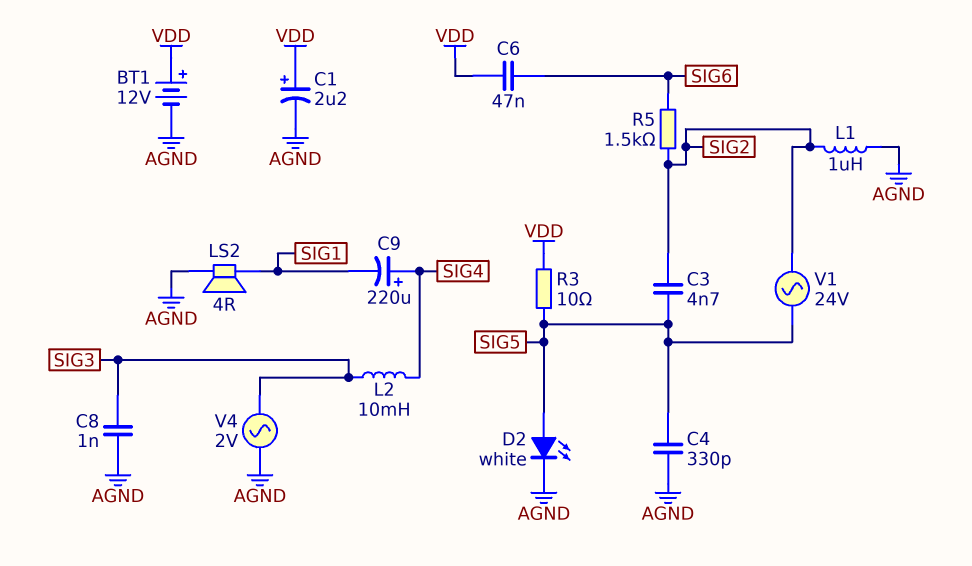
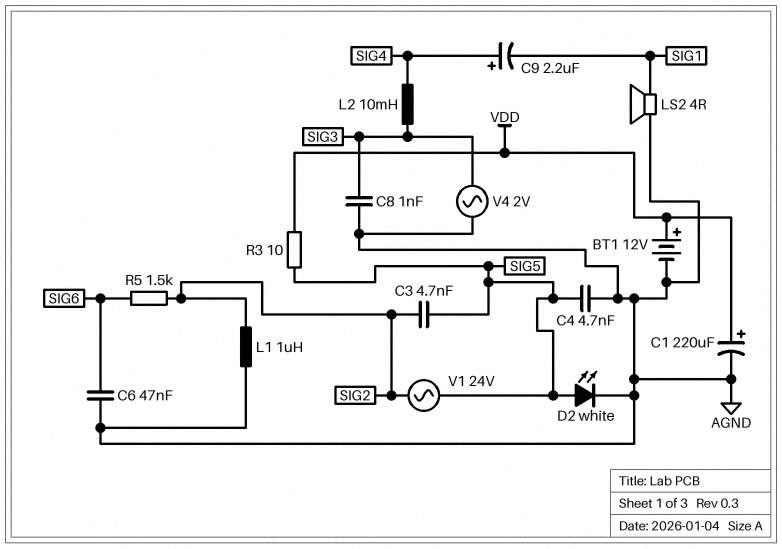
C1: 2.2uF (plus VDD, minus AGND) -> 220uF (plus VDD, minus AGND)
C4: 330pF (AGND, SIG5) -> 4.7nF (AGND, SIG5)
C6: 47nF (SIG6, VDD) -> 47nF (AGND, SIG6)
C9: 220uF (plus SIG4, minus SIG1) -> 2.2uF (plus SIG4, minus SIG1)

